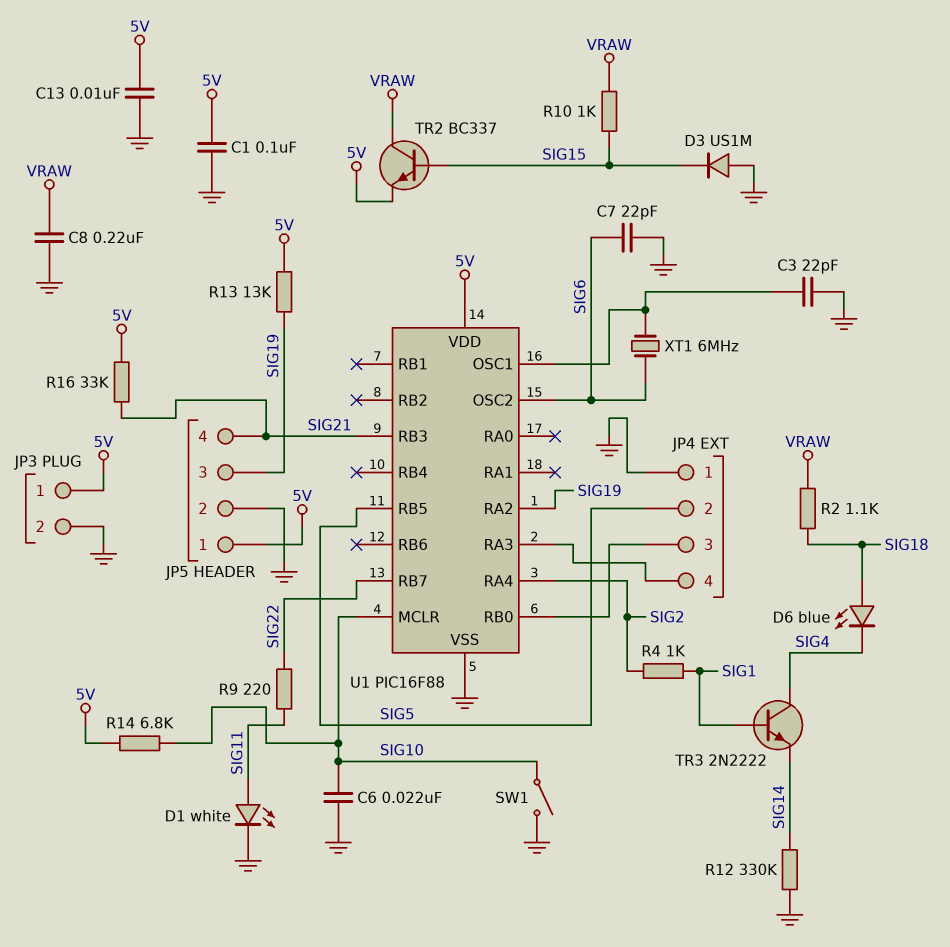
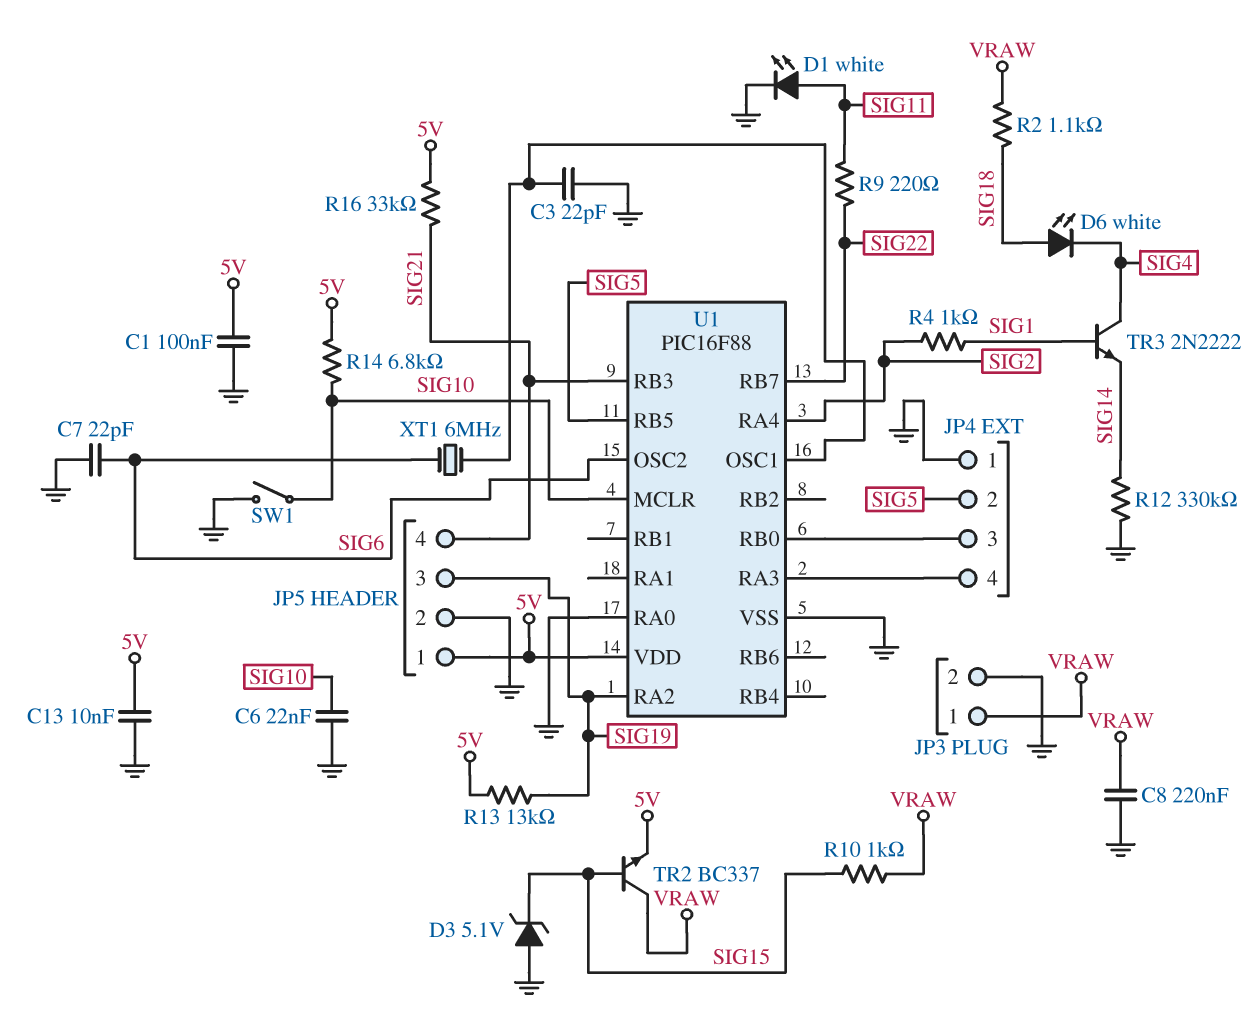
D3: diode US1M (A GND, K SIG15) -> zener 5.1V (A GND, K SIG15)
D6: LED blue (A SIG18, K SIG4) -> LED white (A SIG18, K SIG4)
JP3 pin 1: 5V -> VRAW
U1 pin RA0: none -> GND

